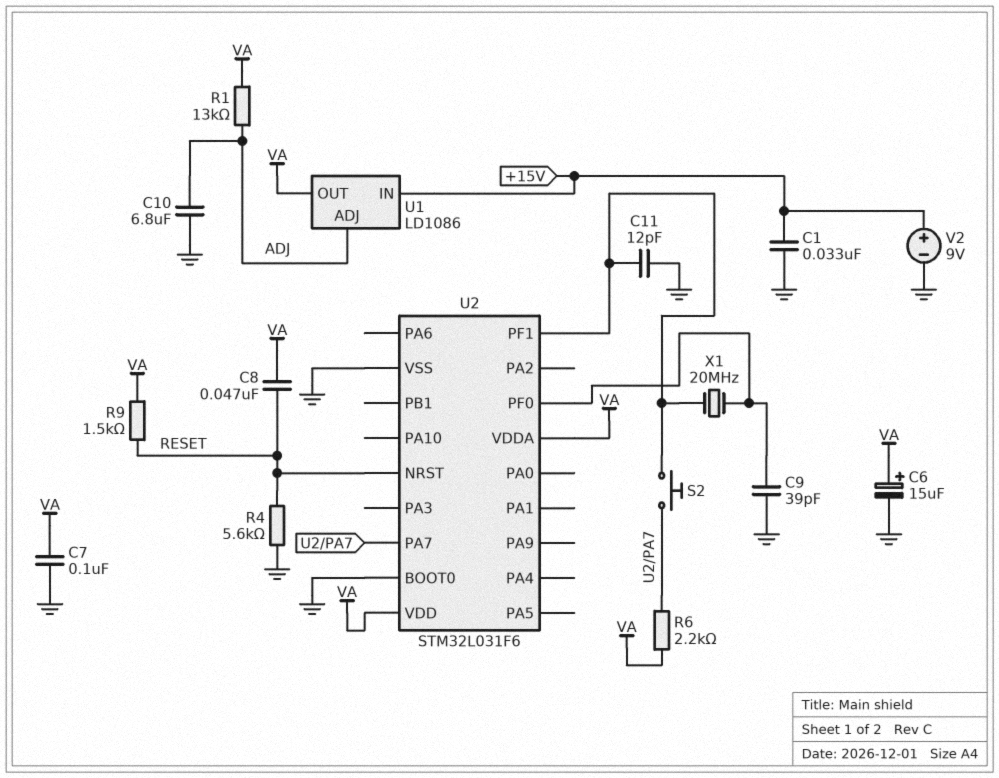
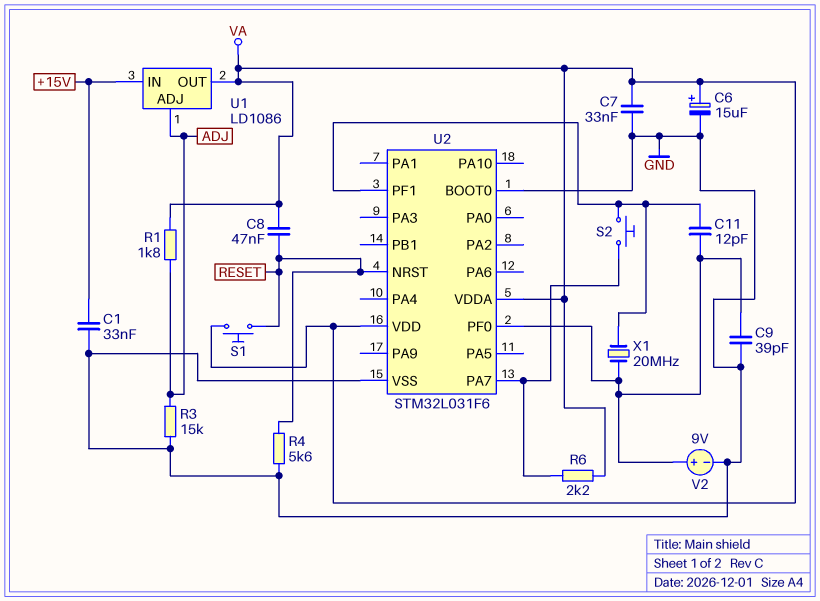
C7: 100nF (GND, VA) -> 33nF (GND, VA)
C10: 6.8uF (ADJ, GND) -> none
C11: 12pF (GND, U2/PF1) -> 12pF (U2/PF0, U2/PF1)
R1: 13k (ADJ, VA) -> 1.8k (ADJ, VA)
R3: none -> 15k (ADJ, GND)
R9: 1.5k (RESET, VA) -> none
S1: none -> button (RESET, VA)
V2: 9V (plus +15V, minus GND) -> 9V (plus U2/PF0, minus GND)

